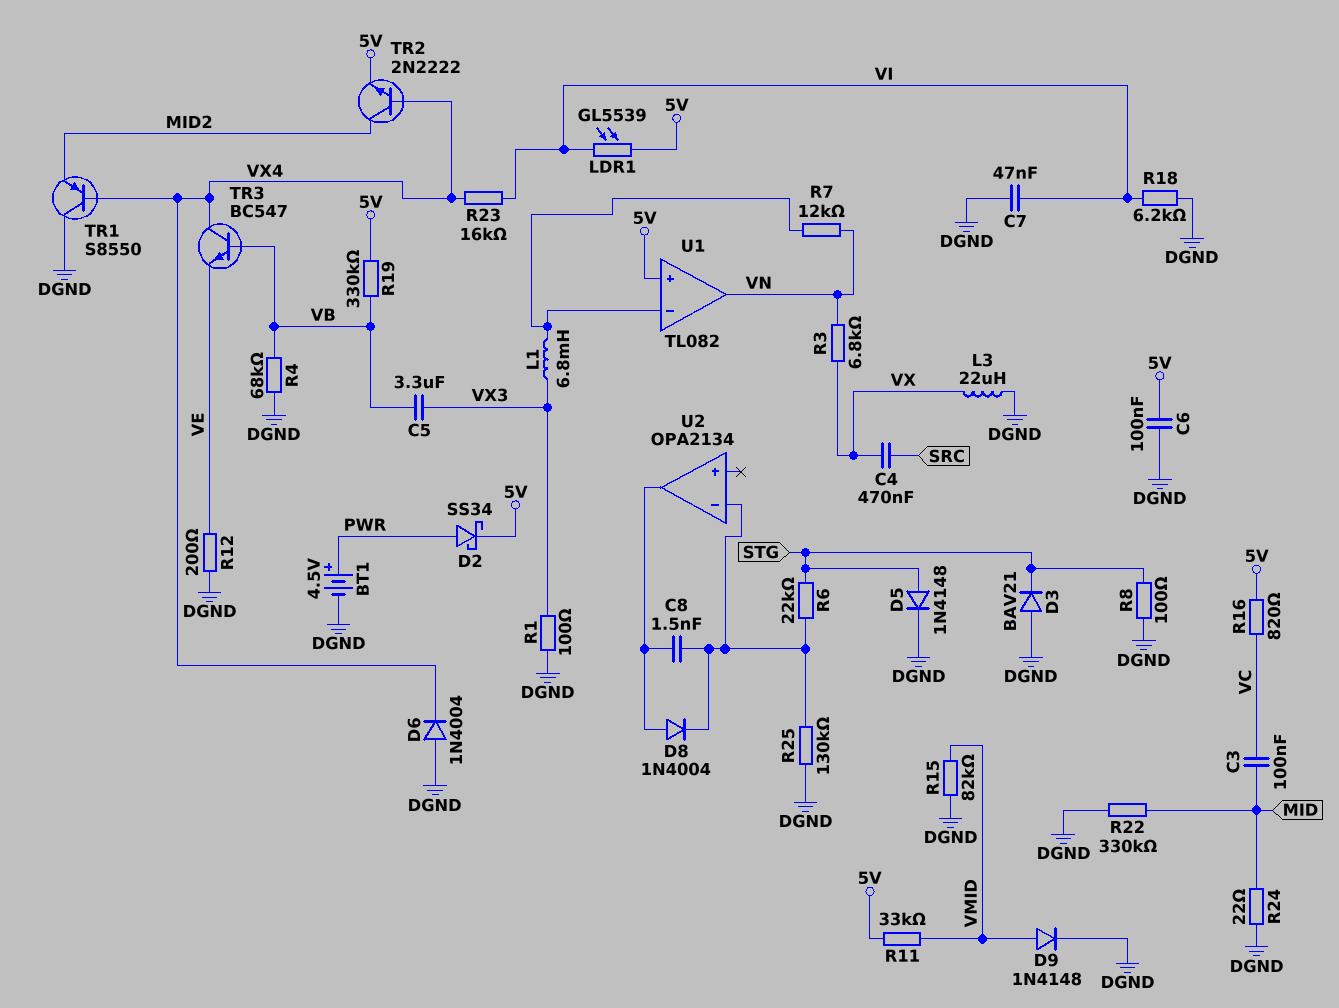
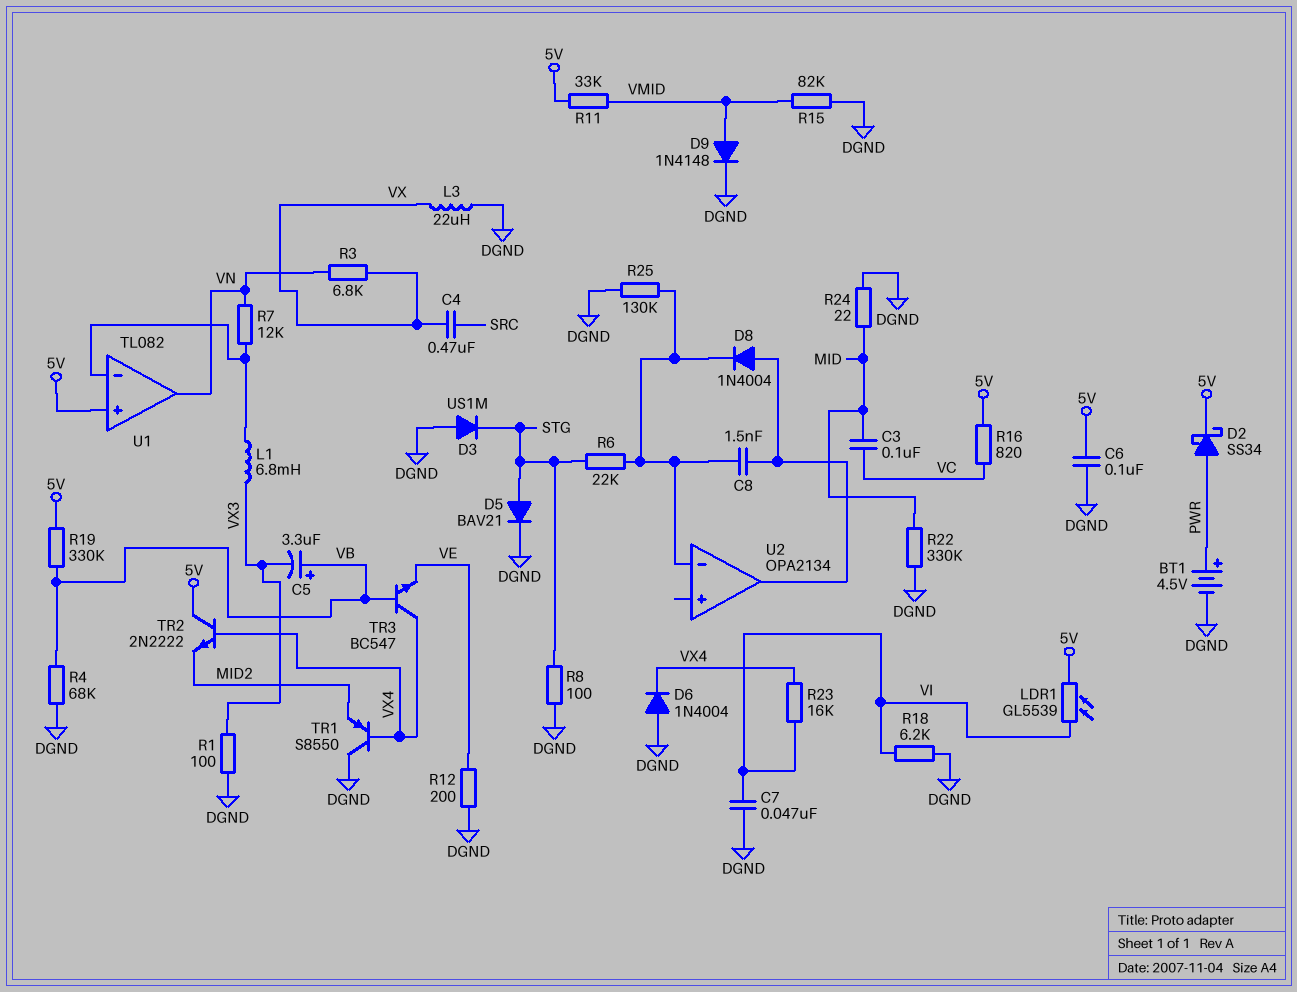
C5: 3.3uF (VB, VX3) -> 3.3uF (plus VB, minus VX3)
D3: diode BAV21 (A DGND, K STG) -> diode US1M (A DGND, K STG)
D5: diode 1N4148 (A STG, K DGND) -> diode BAV21 (A STG, K DGND)
TR2: NPN 2N2222 (B VX4, C MID2, E 5V) -> NPN 2N2222 (B VX4, C 5V, E MID2)

